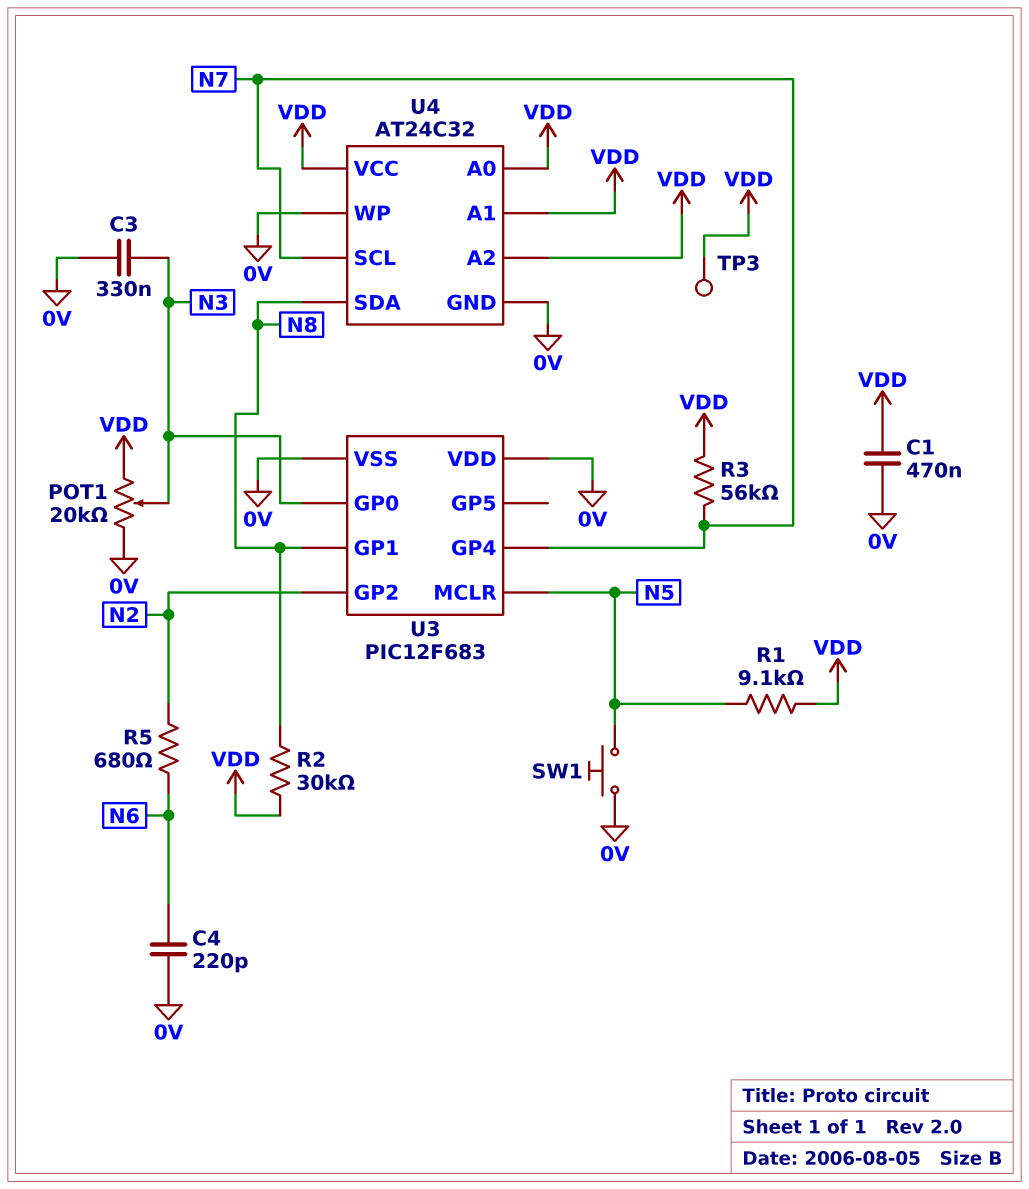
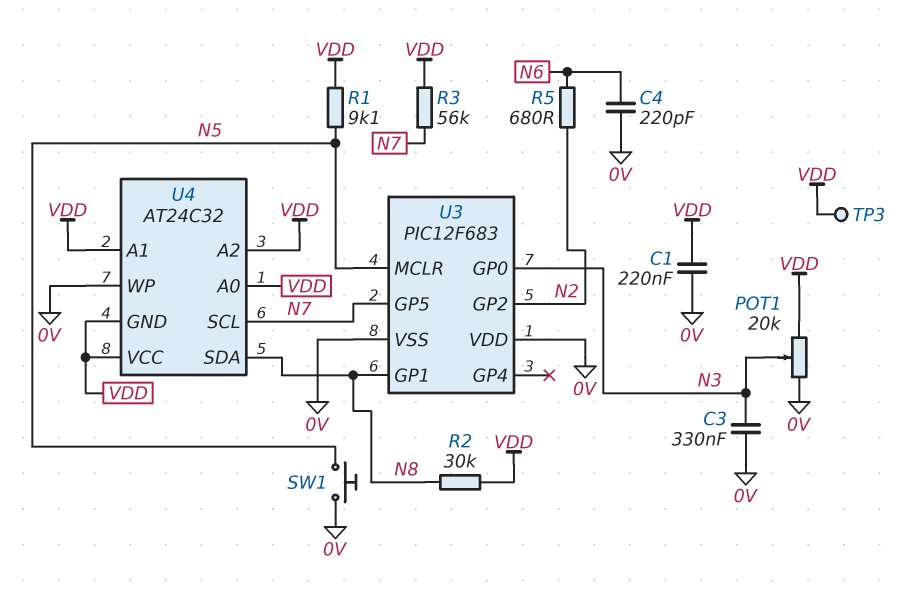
C1: 470nF (0V, VDD) -> 220nF (0V, VDD)
U3 pin GP4: N7 -> none
U3 pin GP5: none -> N7
U4 pin GND: 0V -> VDD

